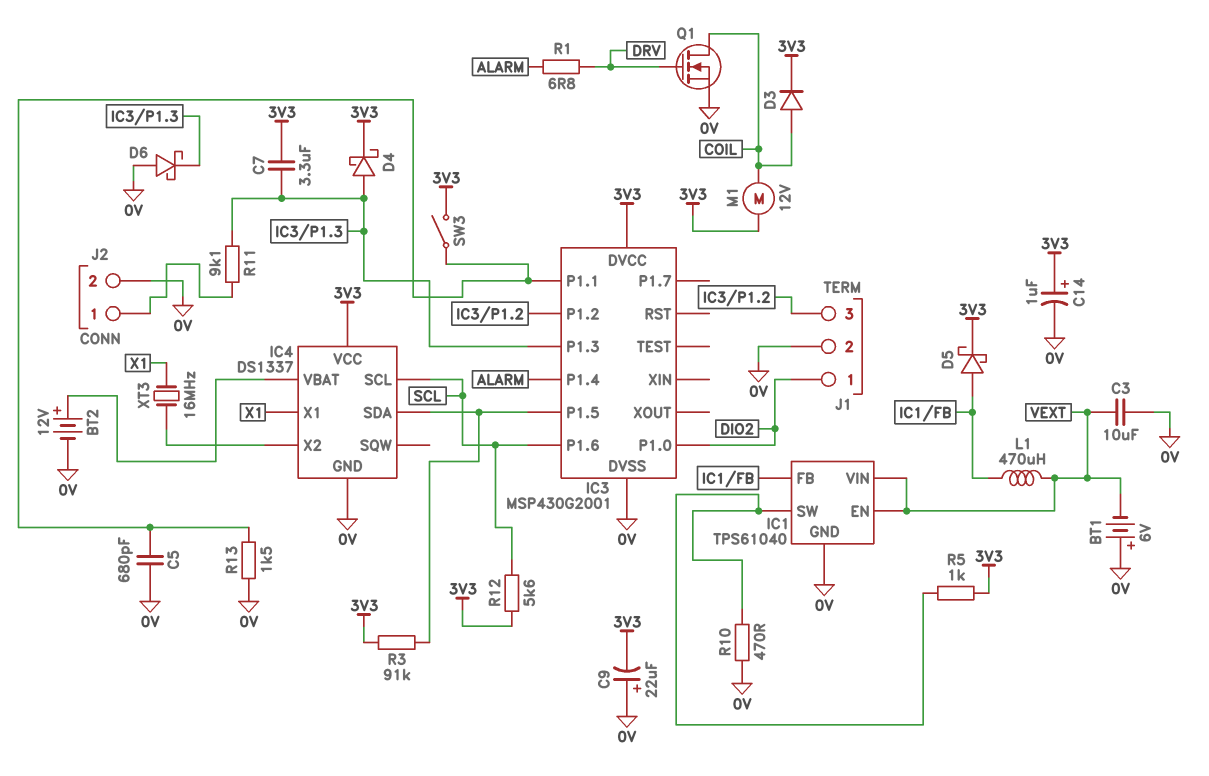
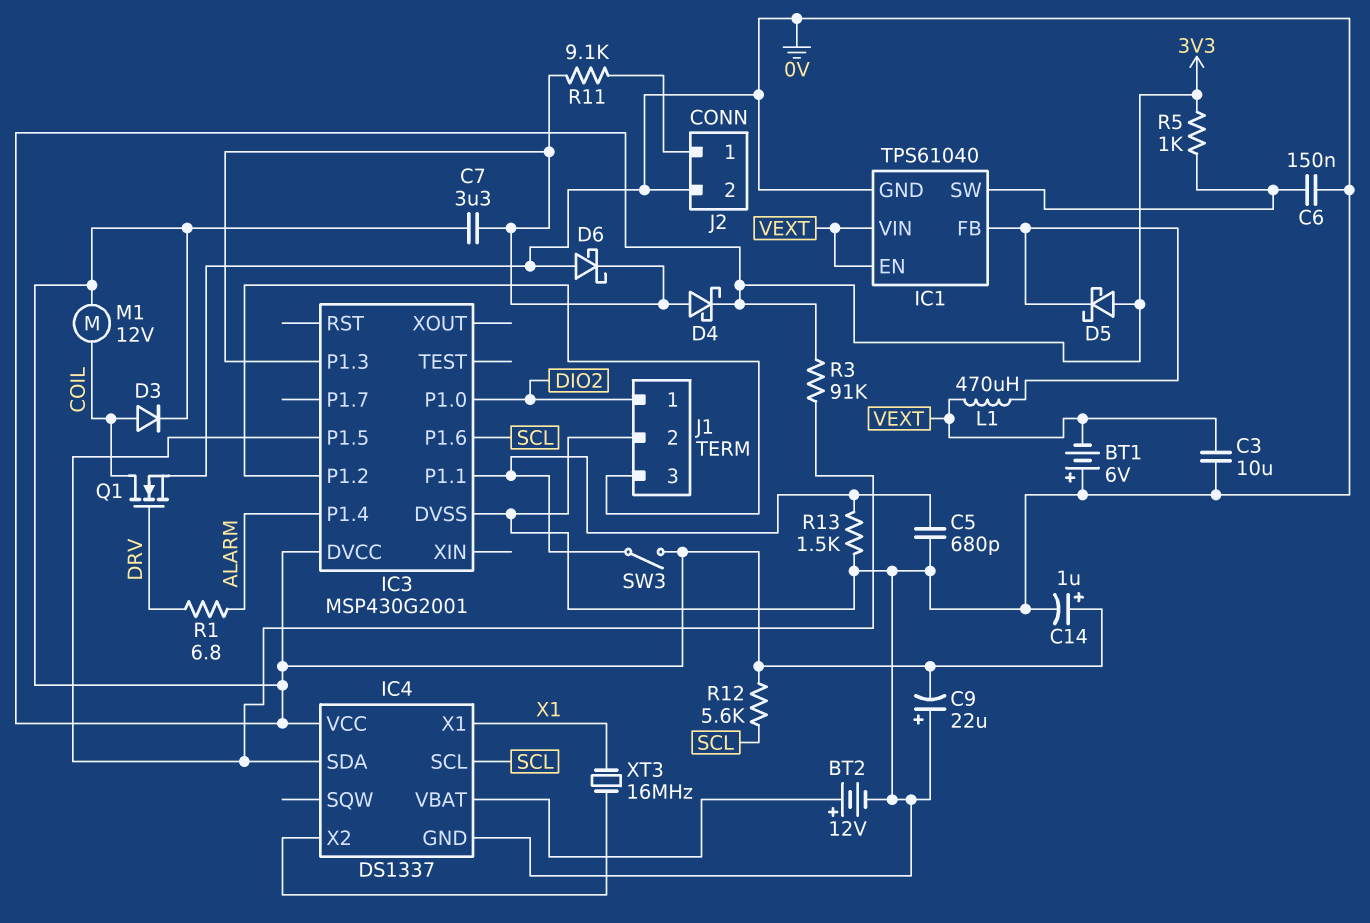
C6: none -> 150nF (0V, IC1/SW)
D5: schottky (A IC1/FB, K 3V3) -> schottky (A 3V3, K IC1/FB)
R10: 470 (0V, IC1/SW) -> none

